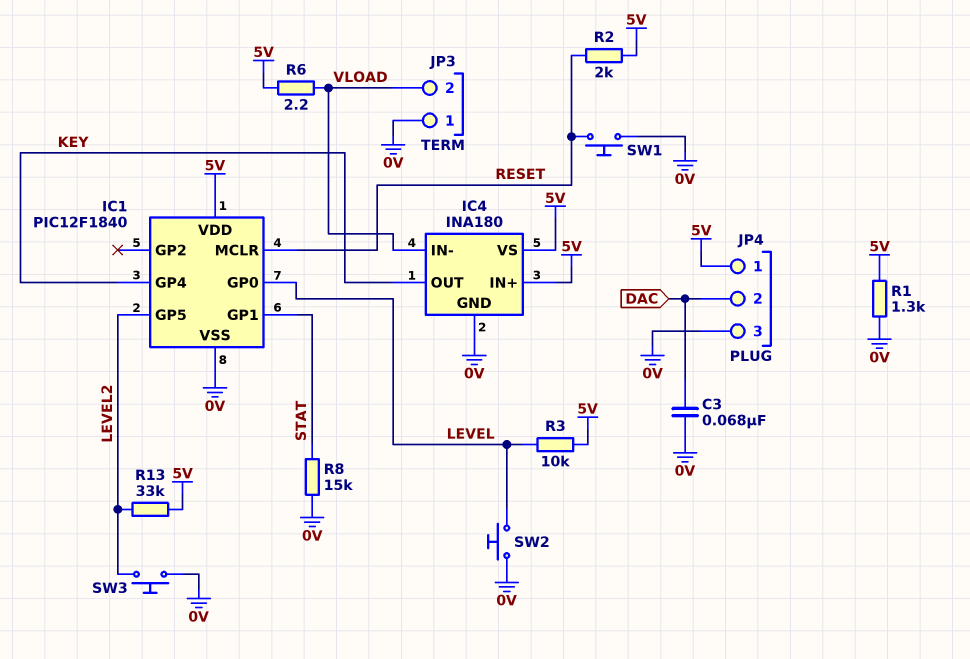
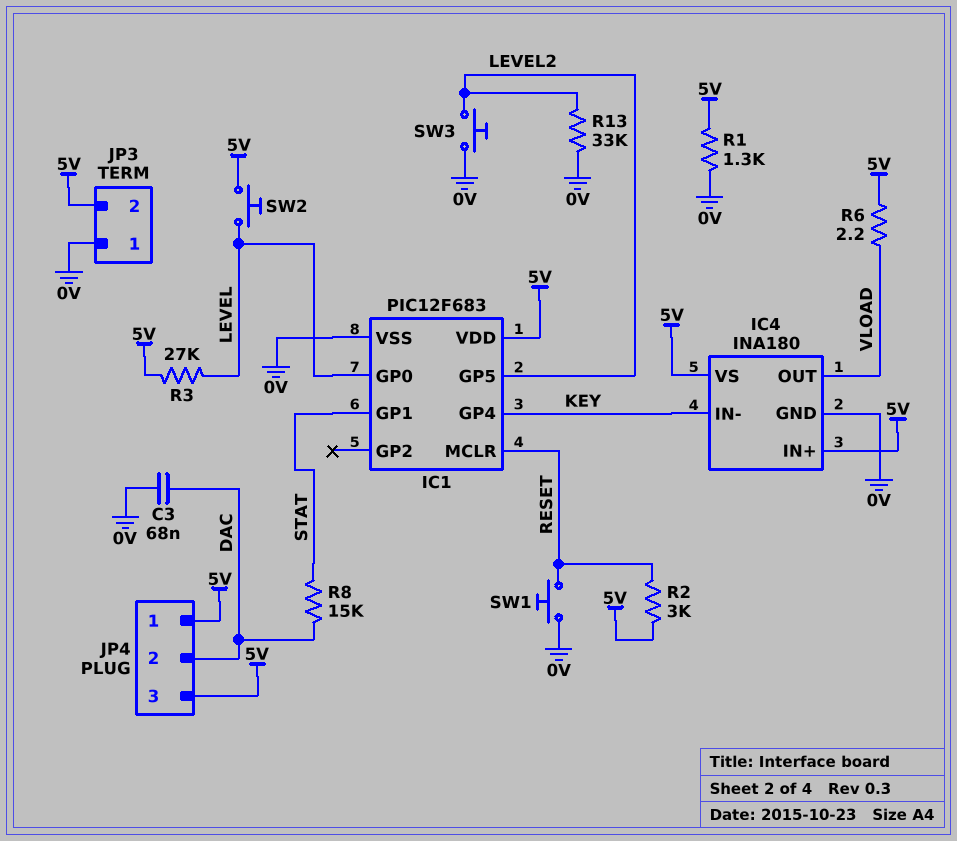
IC1: PIC12F1840 -> PIC12F683
IC4 pin IN-: VLOAD -> KEY
IC4 pin OUT: KEY -> VLOAD
JP3 pin 2: VLOAD -> 5V
JP4 pin 3: 0V -> 5V
R2: 2k (5V, RESET) -> 3k (5V, RESET)
R3: 10k (5V, LEVEL) -> 27k (5V, LEVEL)
R8: 15k (0V, STAT) -> 15k (DAC, STAT)
R13: 33k (5V, LEVEL2) -> 33k (0V, LEVEL2)
SW2: button (0V, LEVEL) -> button (5V, LEVEL)

